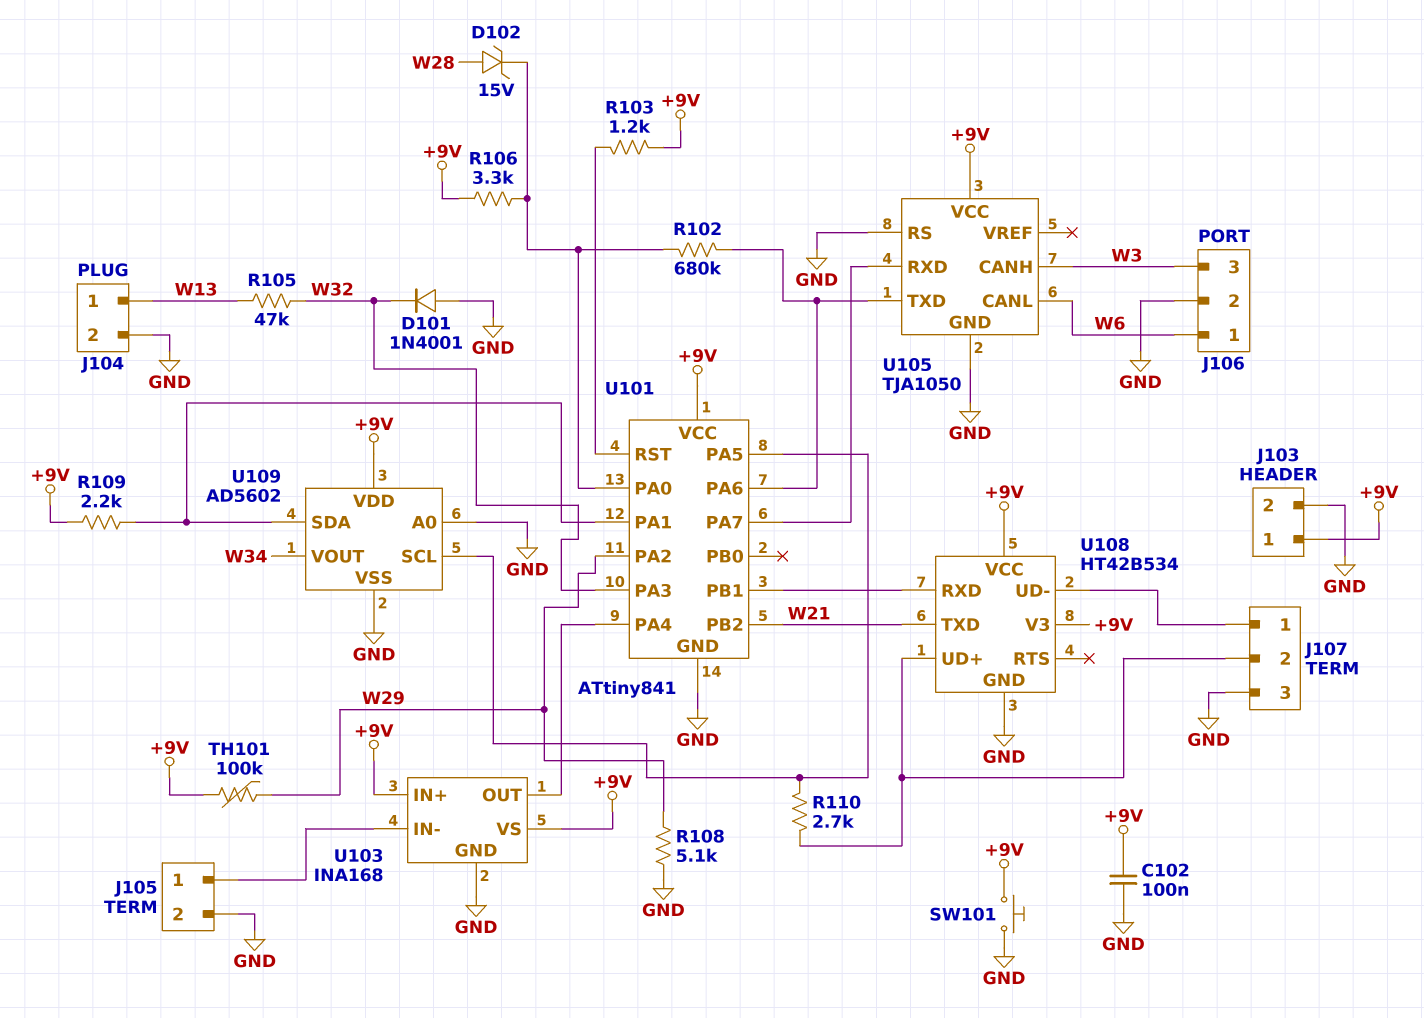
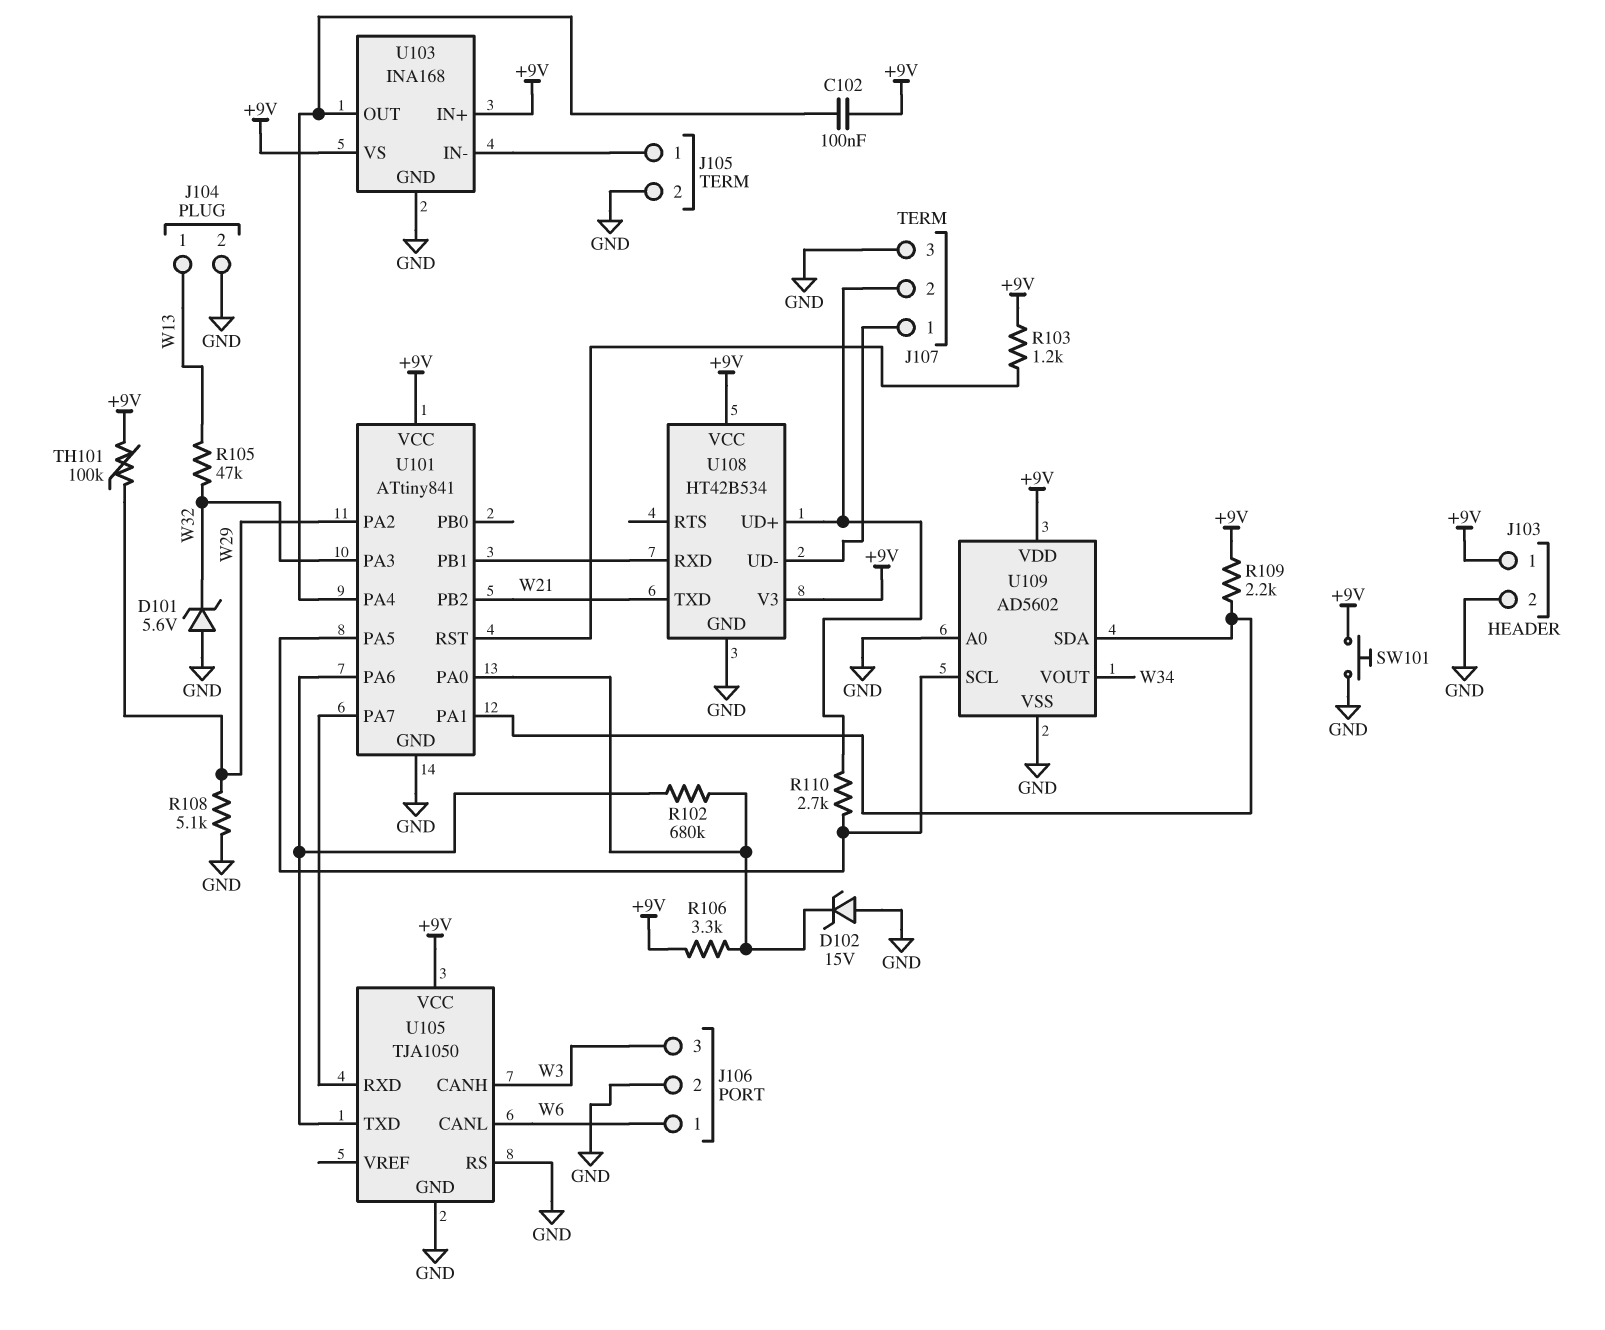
C102: 100nF (+9V, GND) -> 100nF (+9V, U101/PA4)
D101: diode 1N4001 (A GND, K W32) -> zener 5.6V (A GND, K W32)
D102: zener 15V (A W28, K U101/PA0) -> zener 15V (A GND, K U101/PA0)

